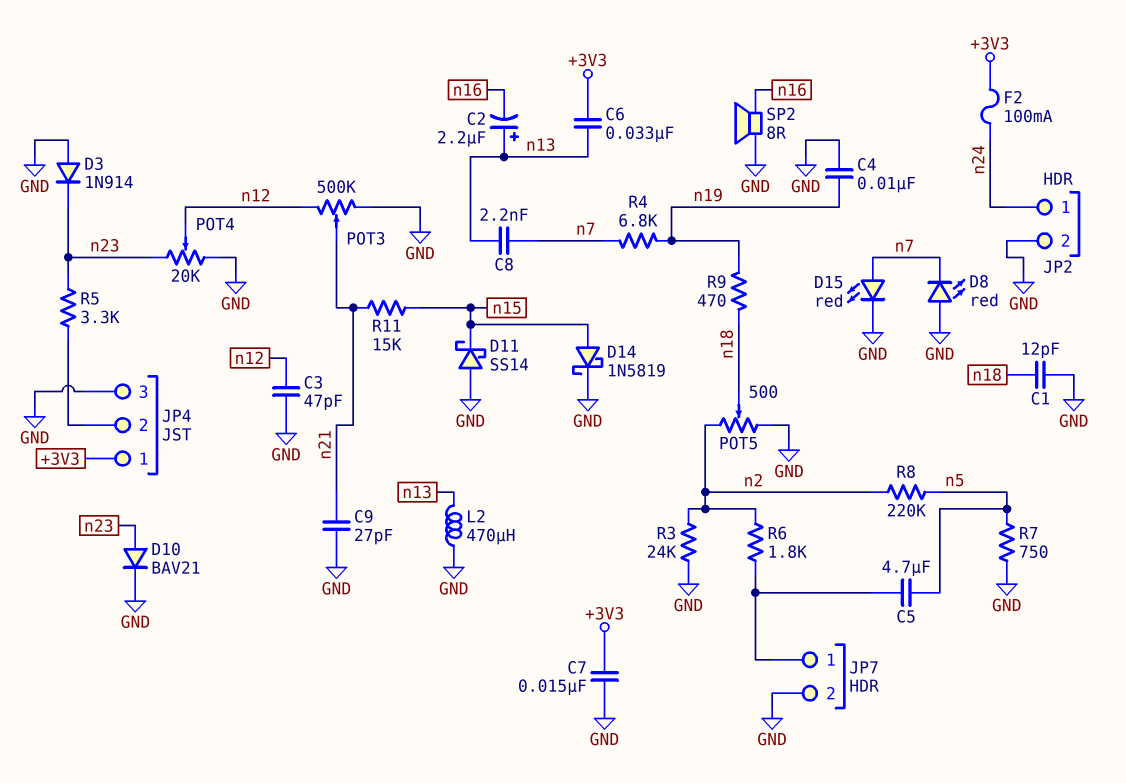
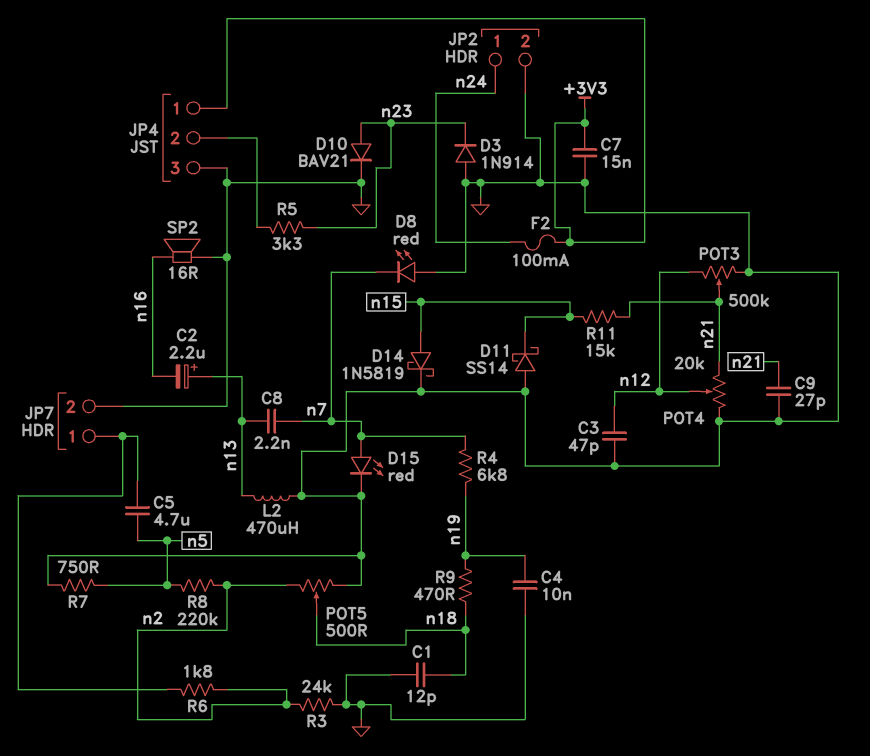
C6: 33nF (+3V3, n13) -> none
POT4: 20k (GND, n23, wiper n12) -> 20k (GND, n21, wiper n12)
SP2: speaker 8R (GND, n16) -> speaker 16R (GND, n16)

